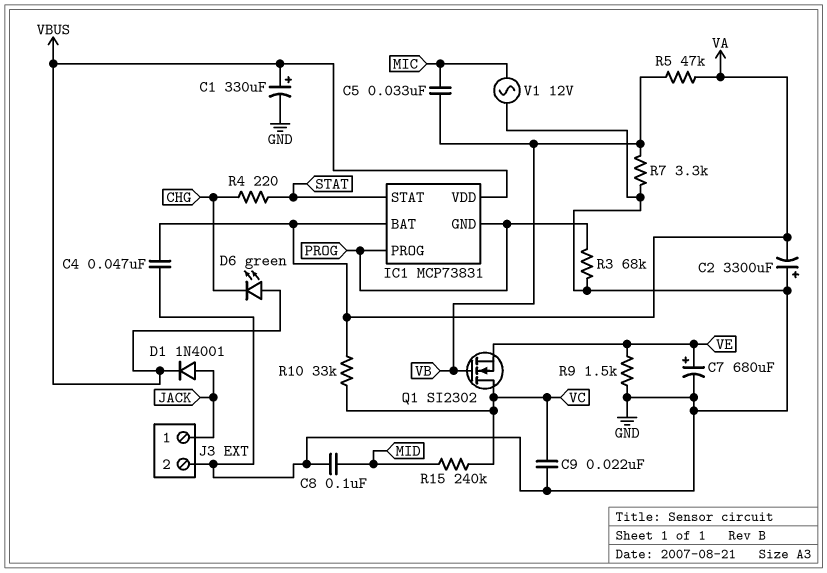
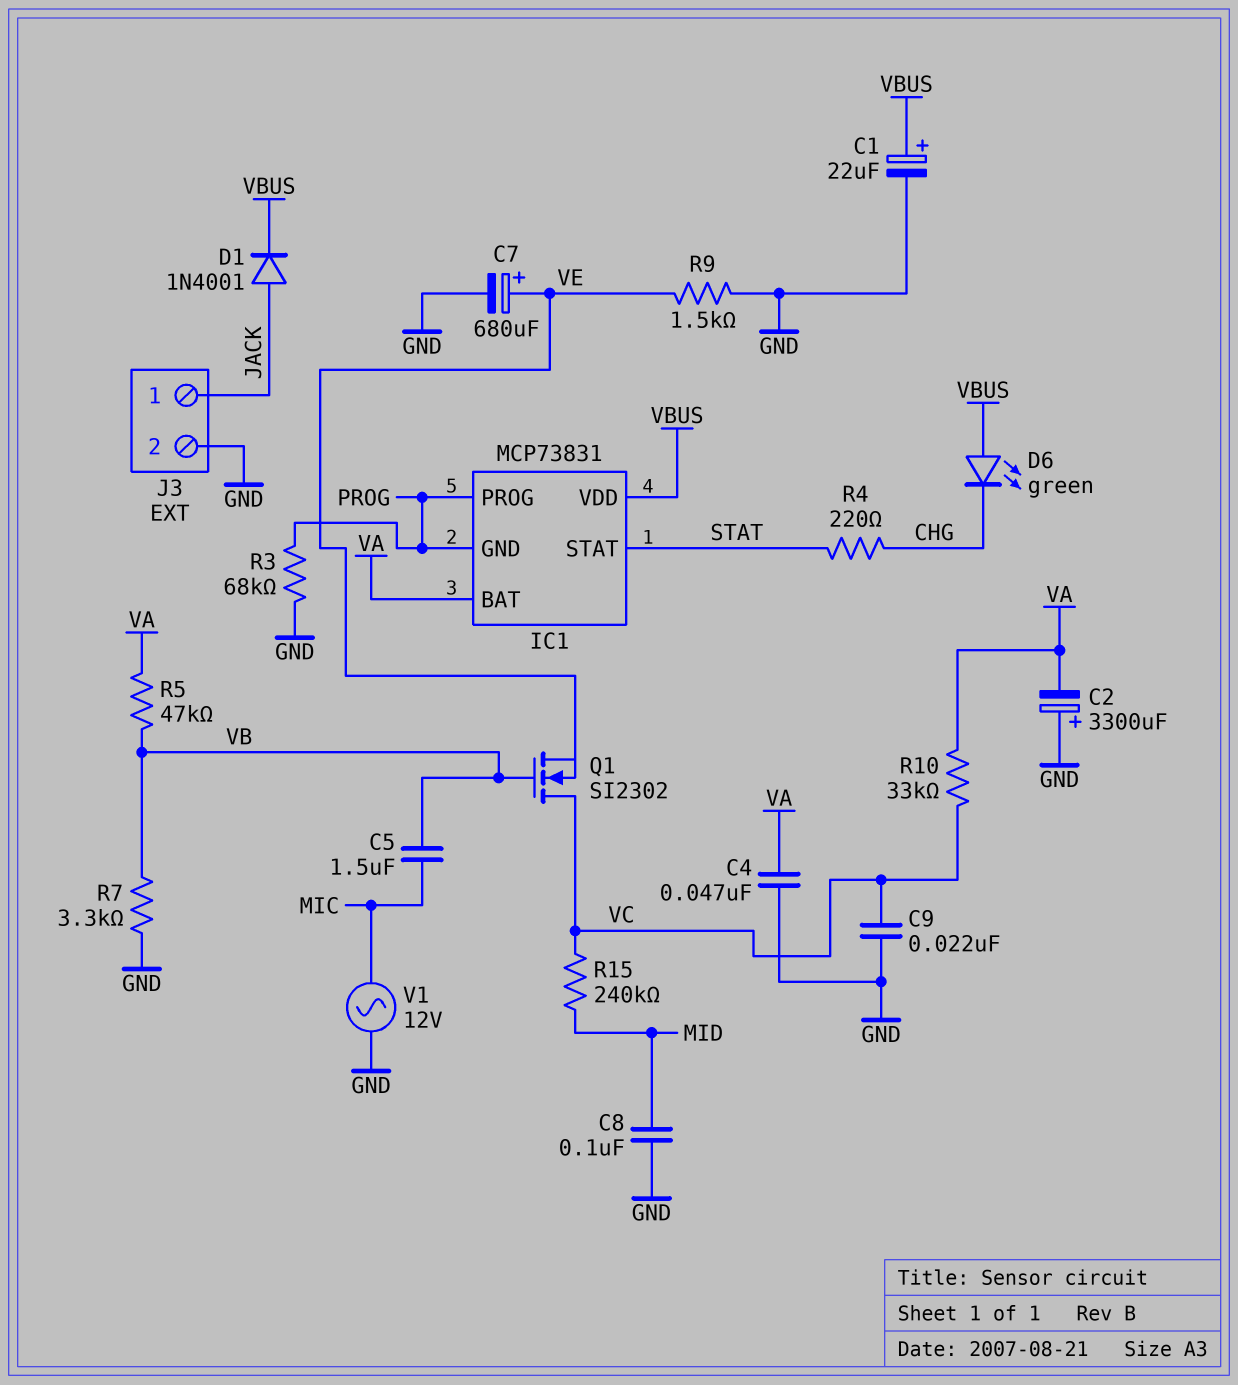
C1: 330uF (plus VBUS, minus GND) -> 22uF (plus VBUS, minus GND)
C5: 33nF (MIC, VB) -> 1.5uF (MIC, VB)

